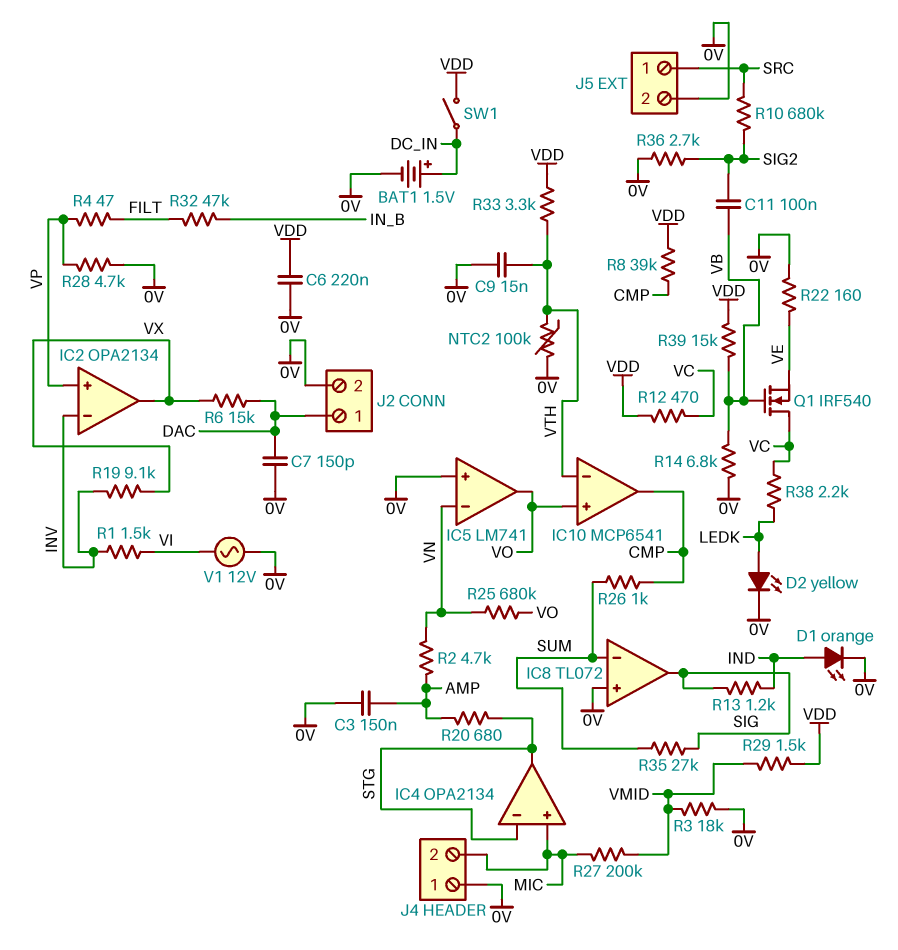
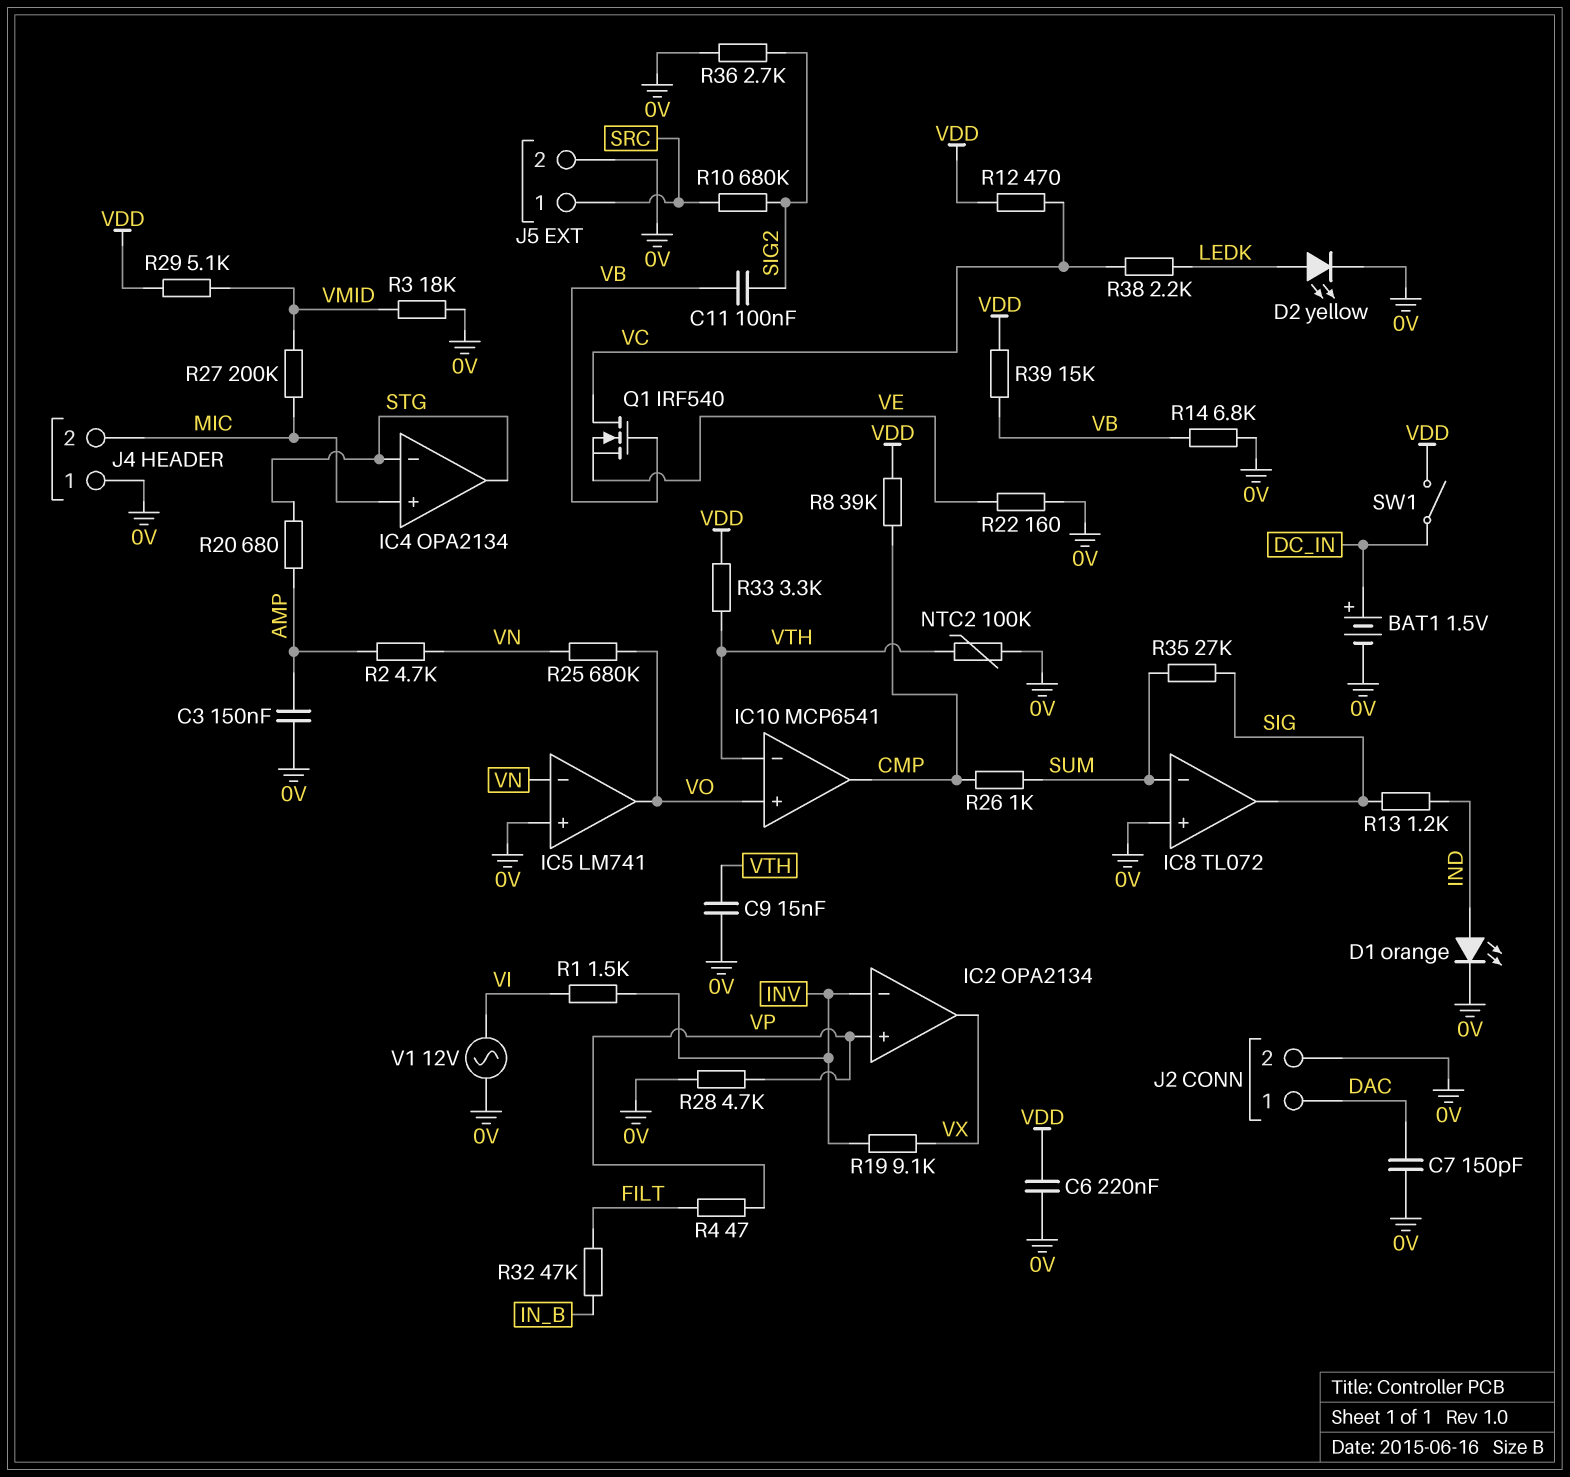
R6: 15k (DAC, VX) -> none
R29: 1.5k (VDD, VMID) -> 5.1k (VDD, VMID)

